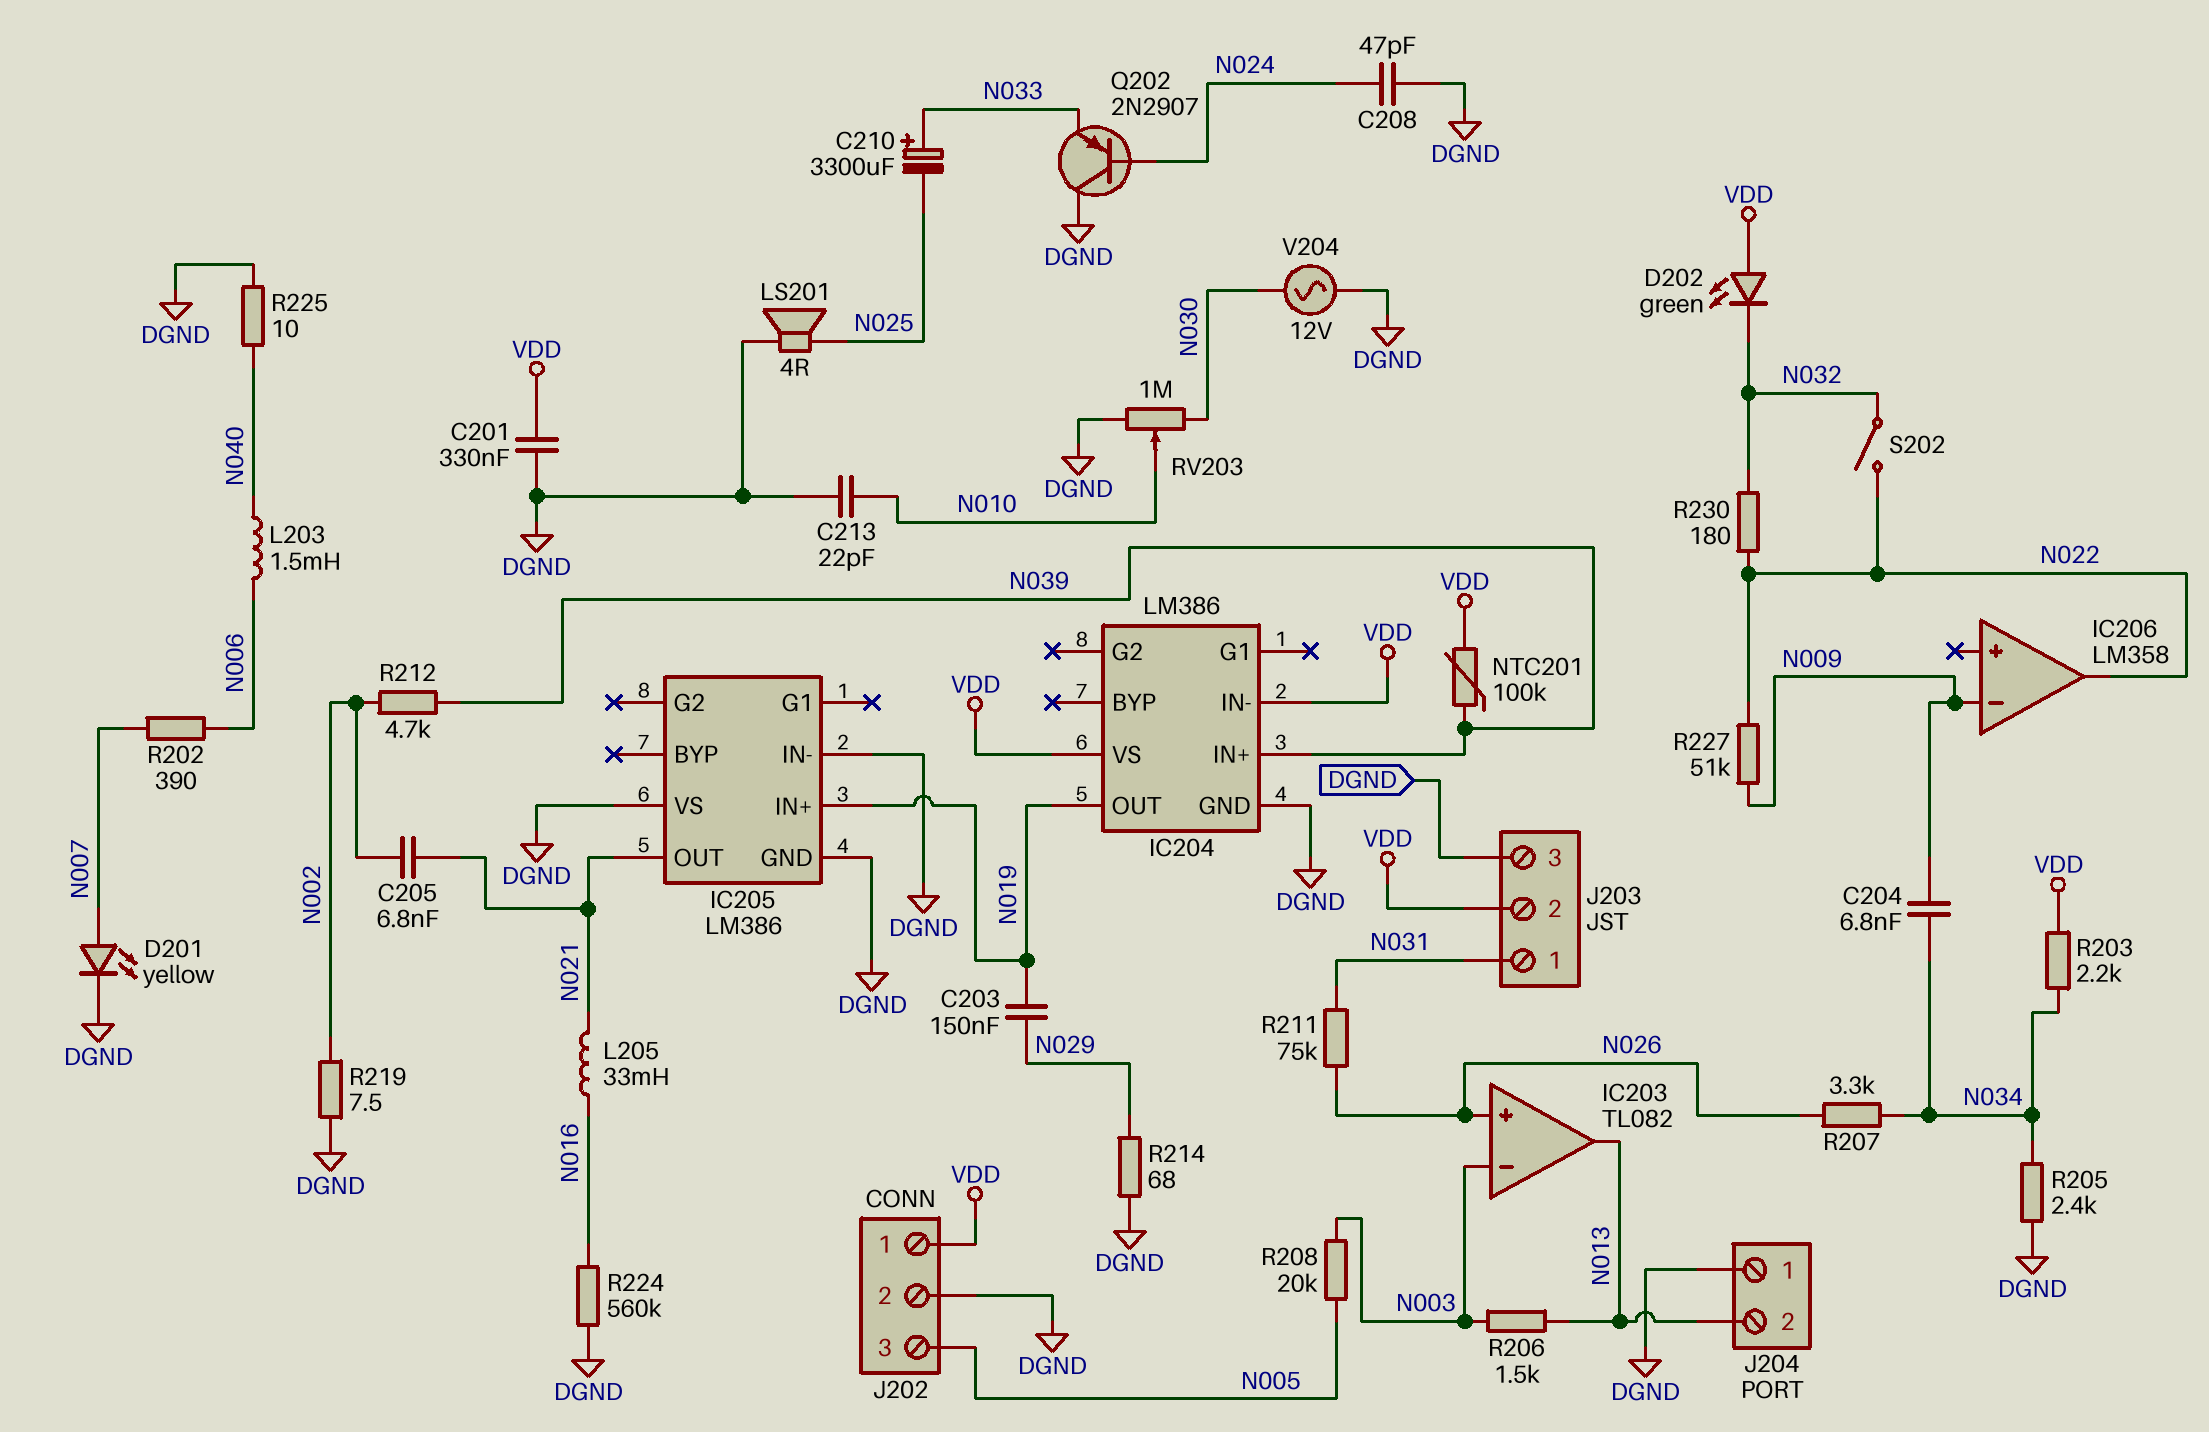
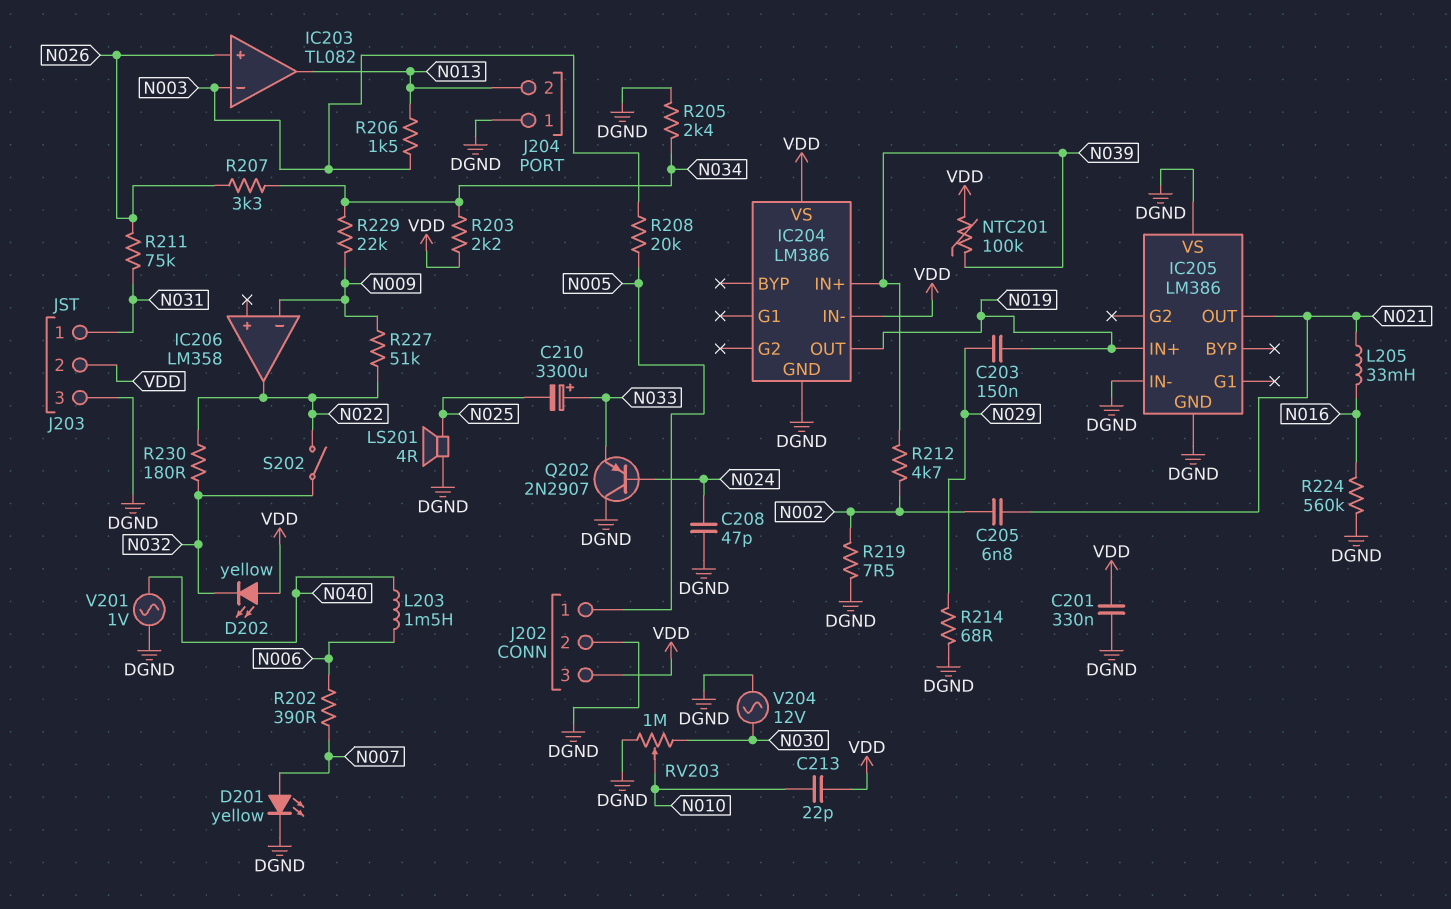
C204: 6.8nF (N009, N034) -> none
C213: 22pF (DGND, N010) -> 22pF (N010, VDD)
D202: LED green (A VDD, K N032) -> LED yellow (A VDD, K N032)
J202 pin 1: VDD -> N005
J202 pin 3: N005 -> VDD
R225: 10 (DGND, N040) -> none
R229: none -> 22k (N009, N034)
V201: none -> AC 1V (DGND, N040)

